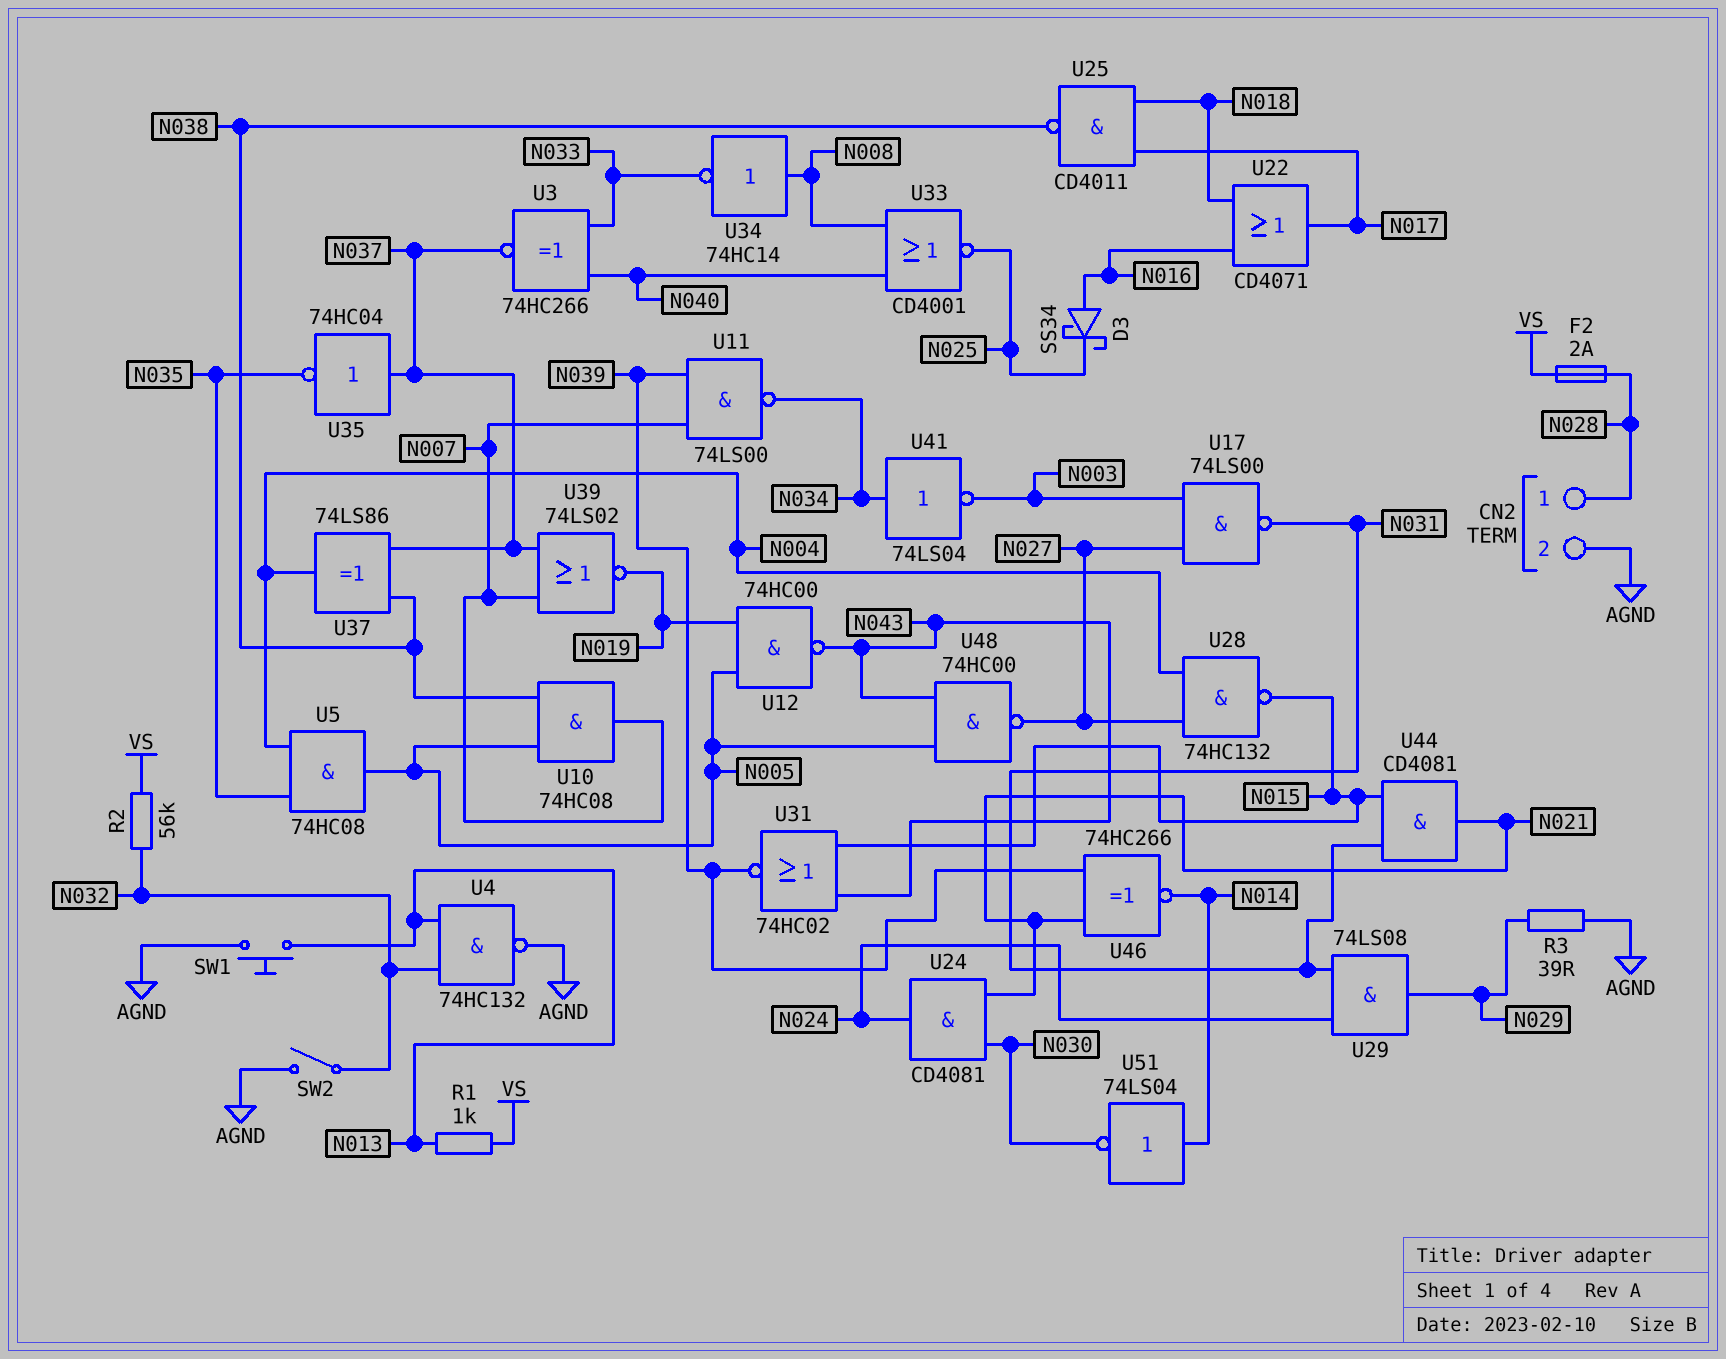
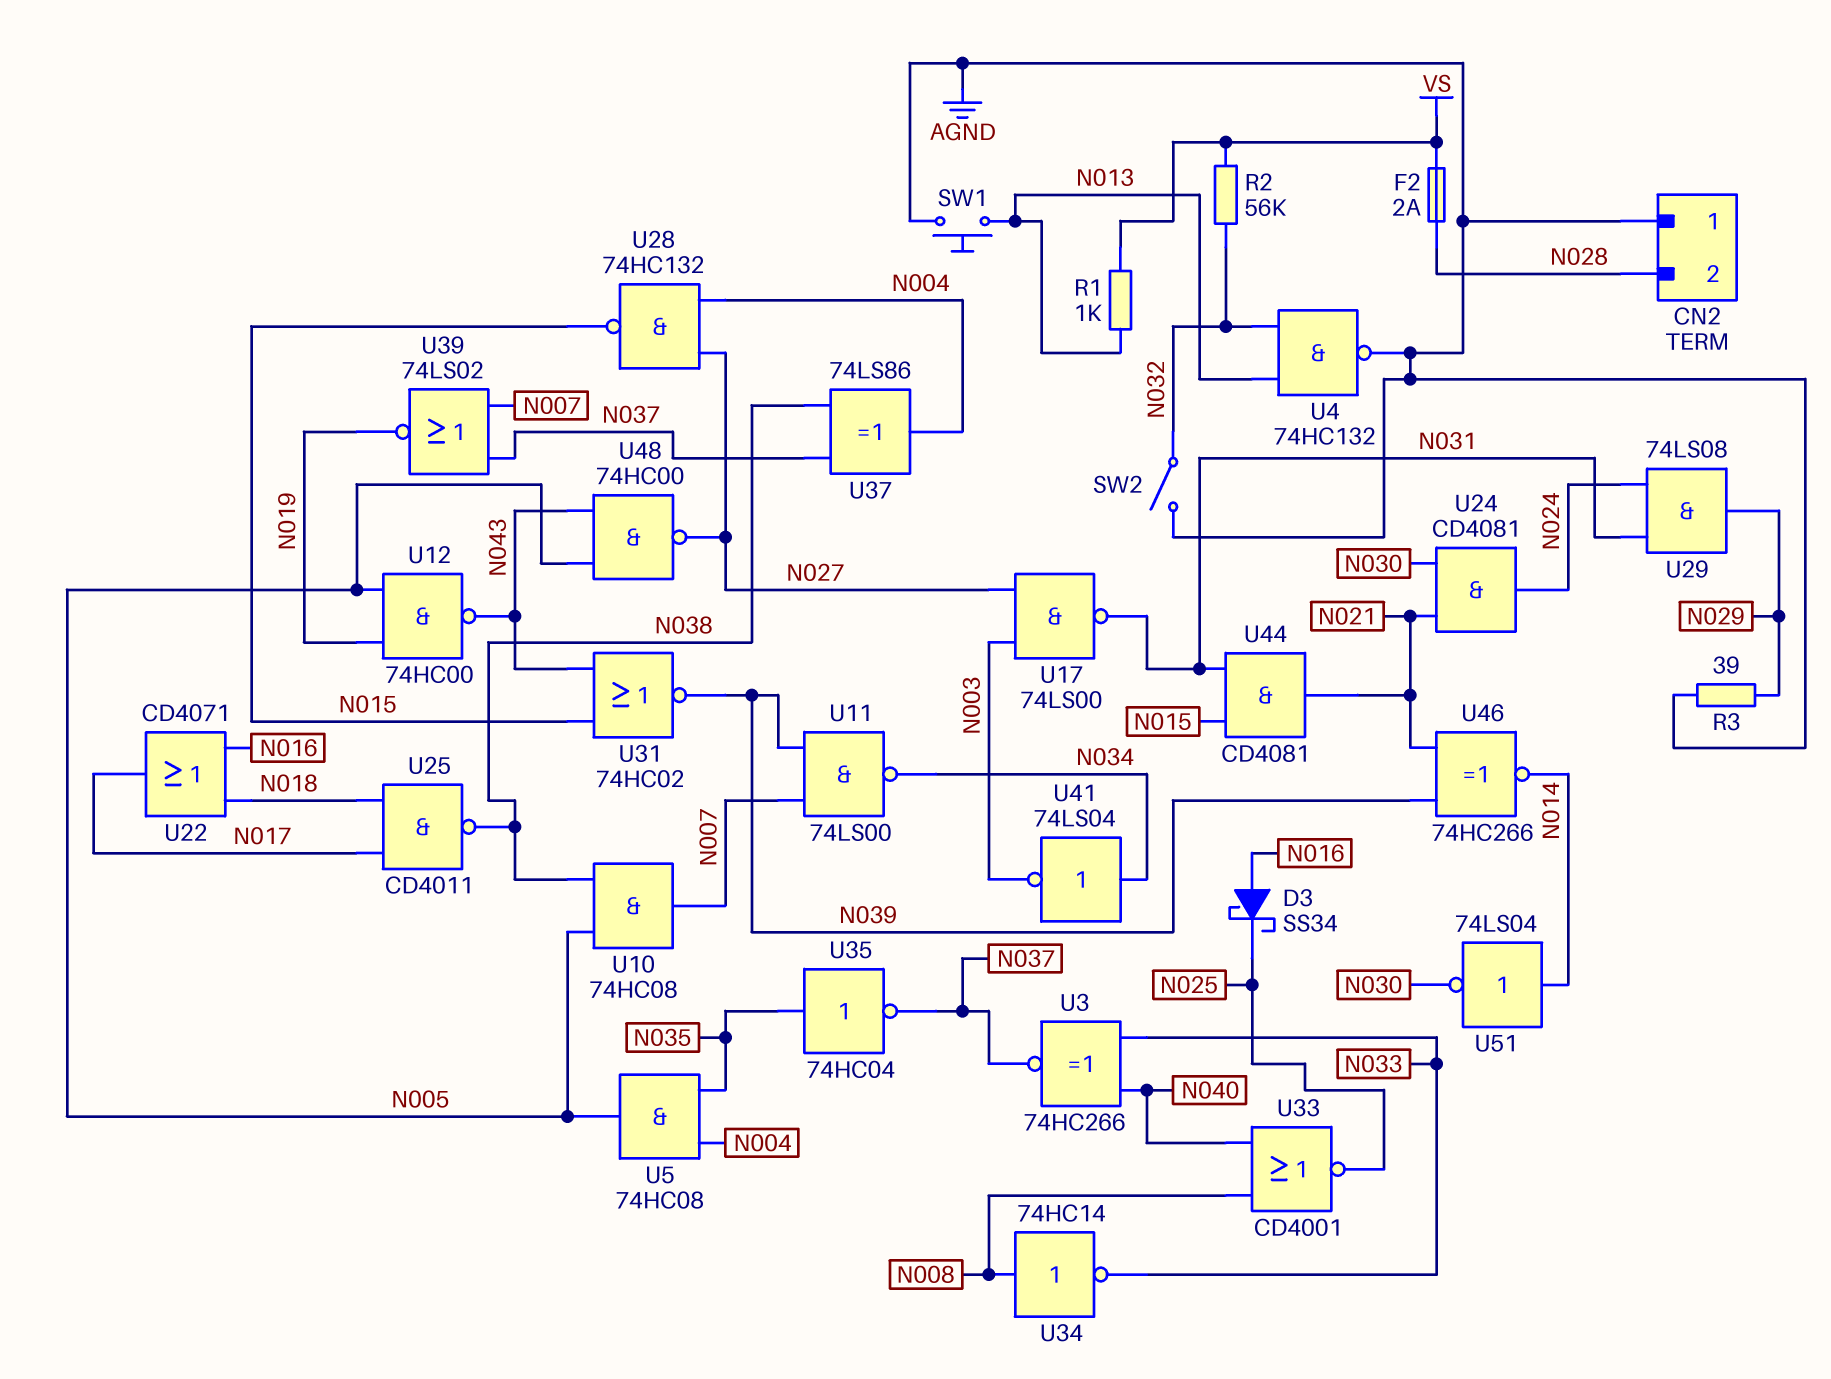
CN2 pin 1: N028 -> AGND
CN2 pin 2: AGND -> N028
U35: NOT 74HC04 (in N037, out N035) -> NOT 74HC04 (in N035, out N037)

